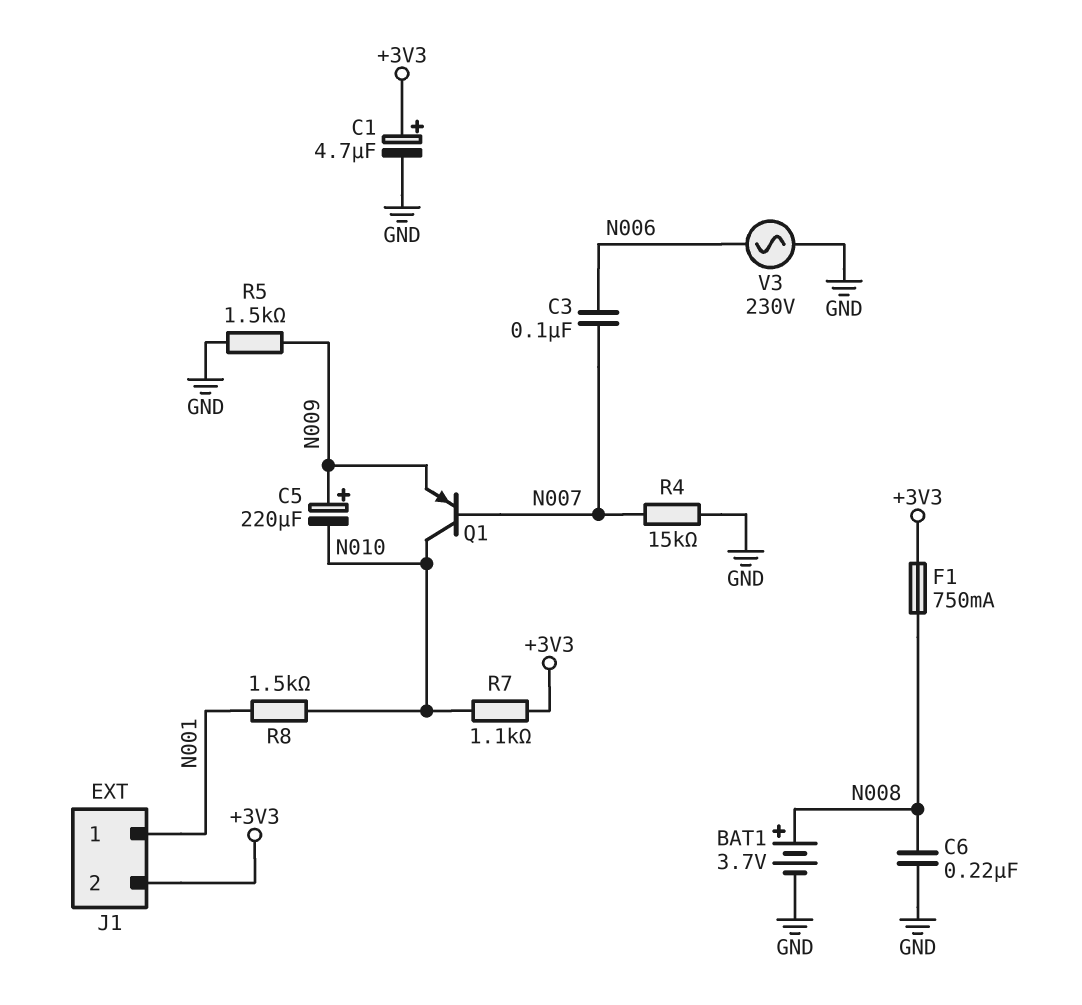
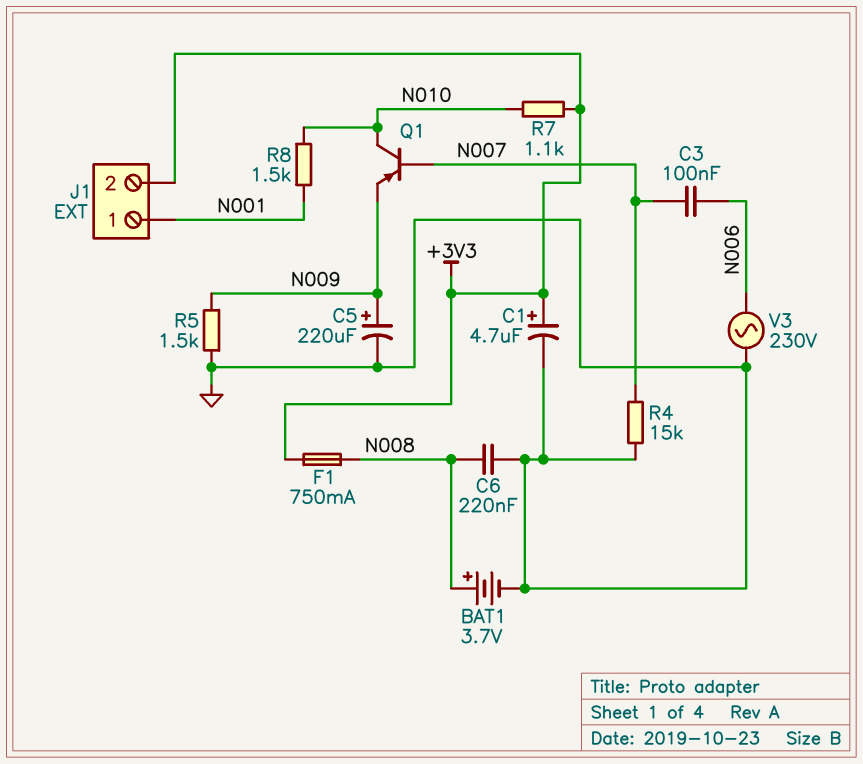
C5: 220uF (plus N009, minus N010) -> 220uF (plus N009, minus GND)

